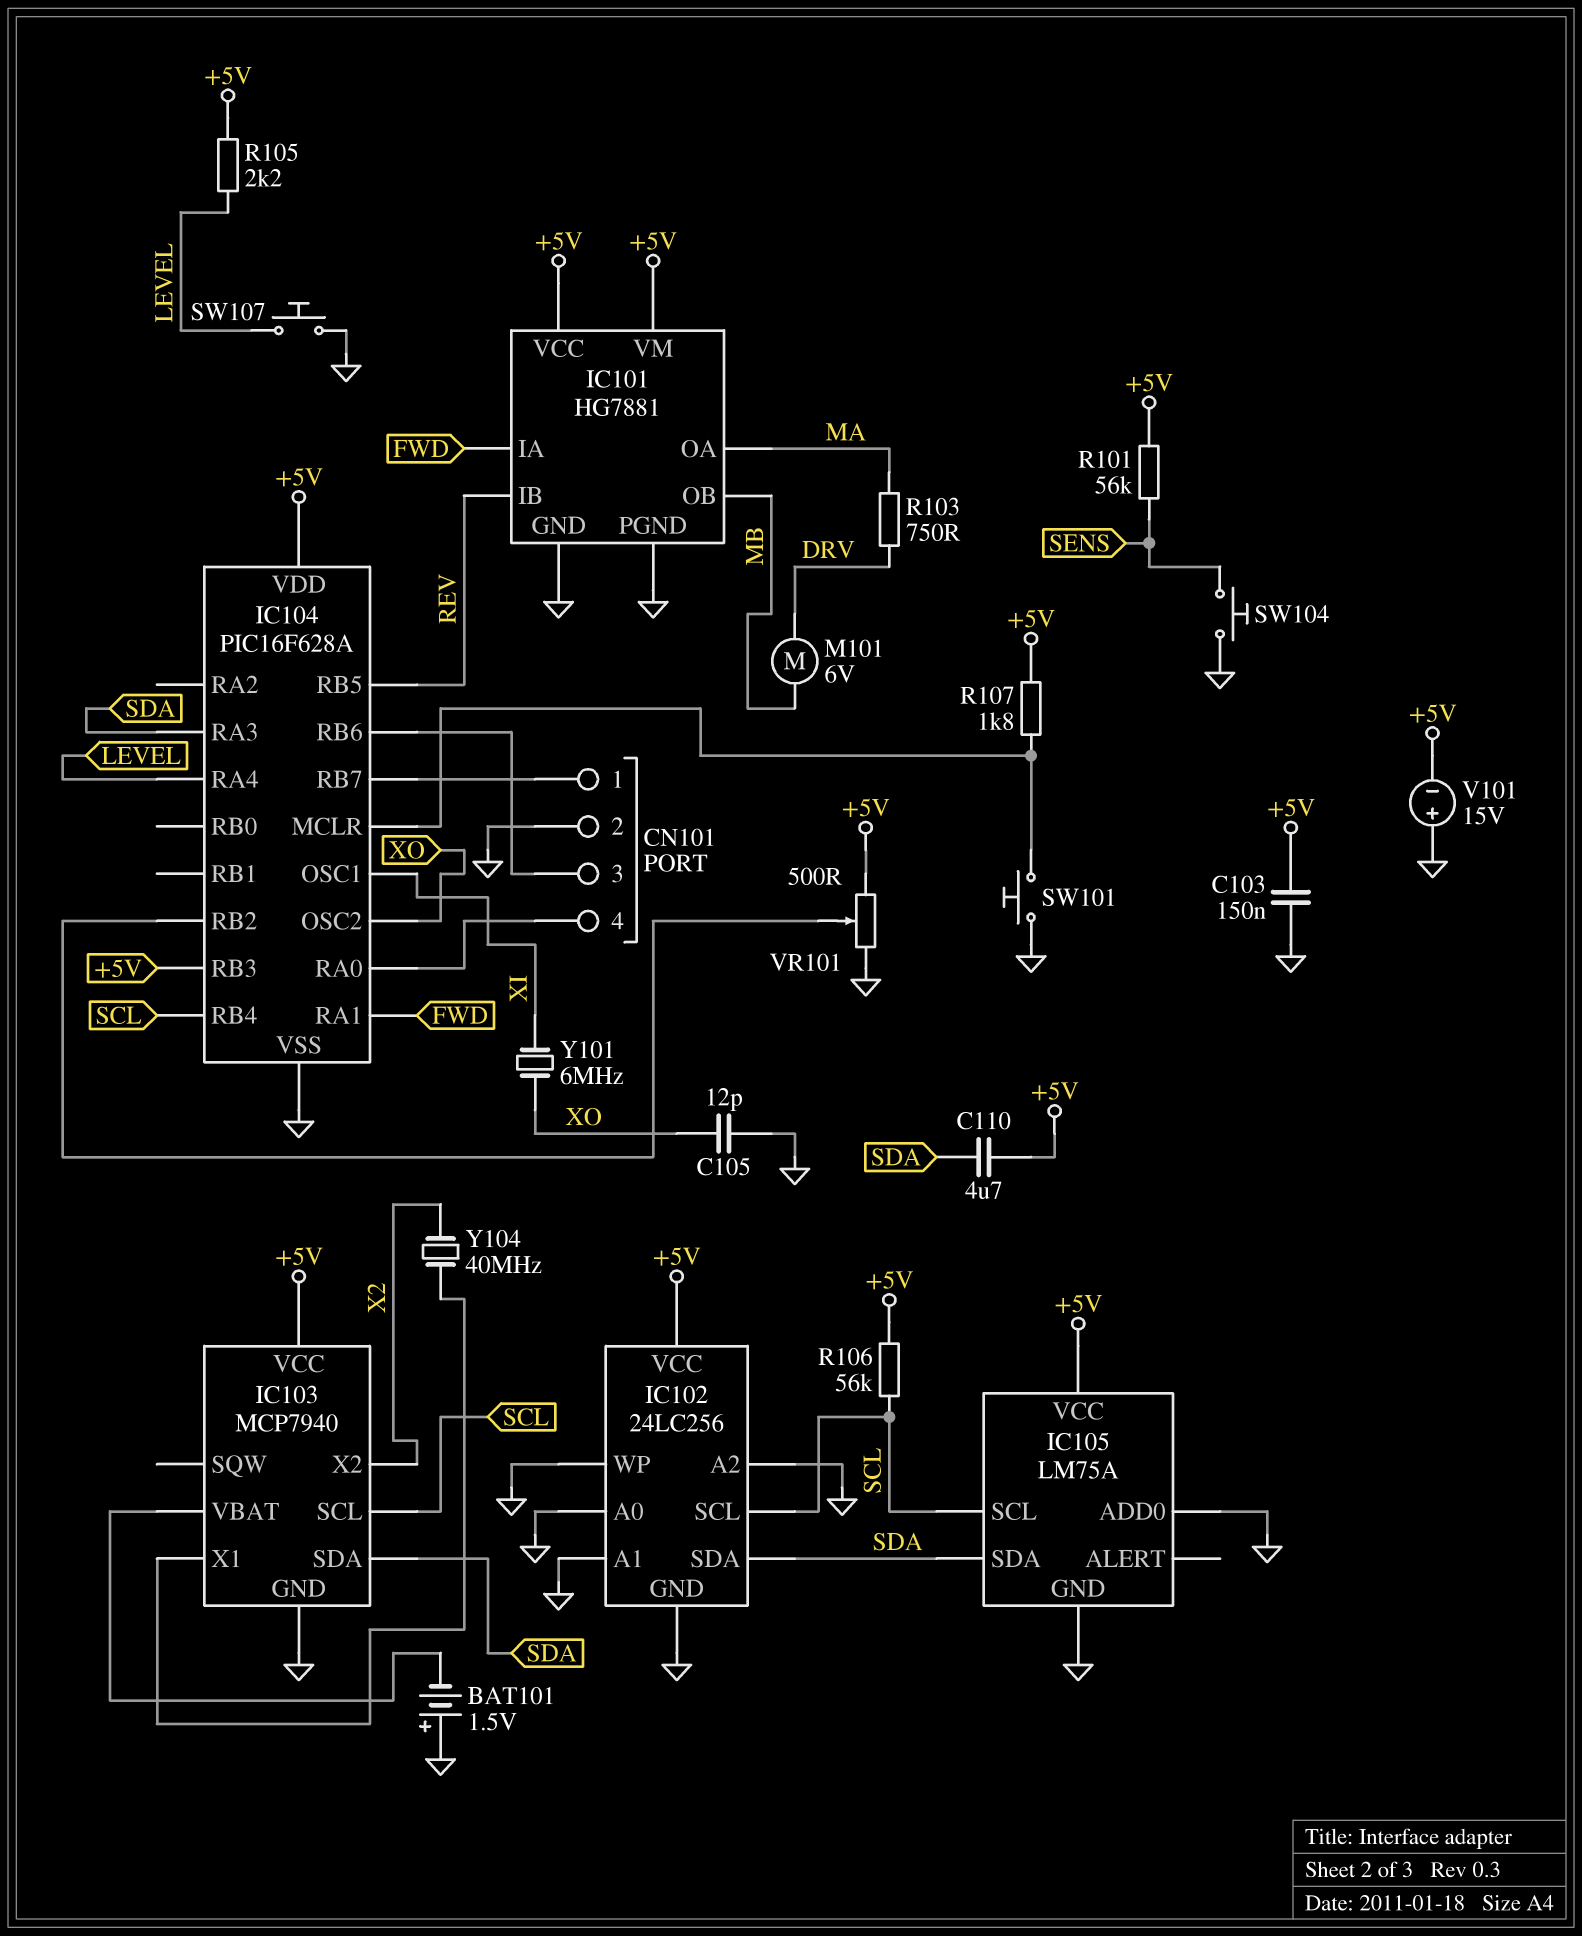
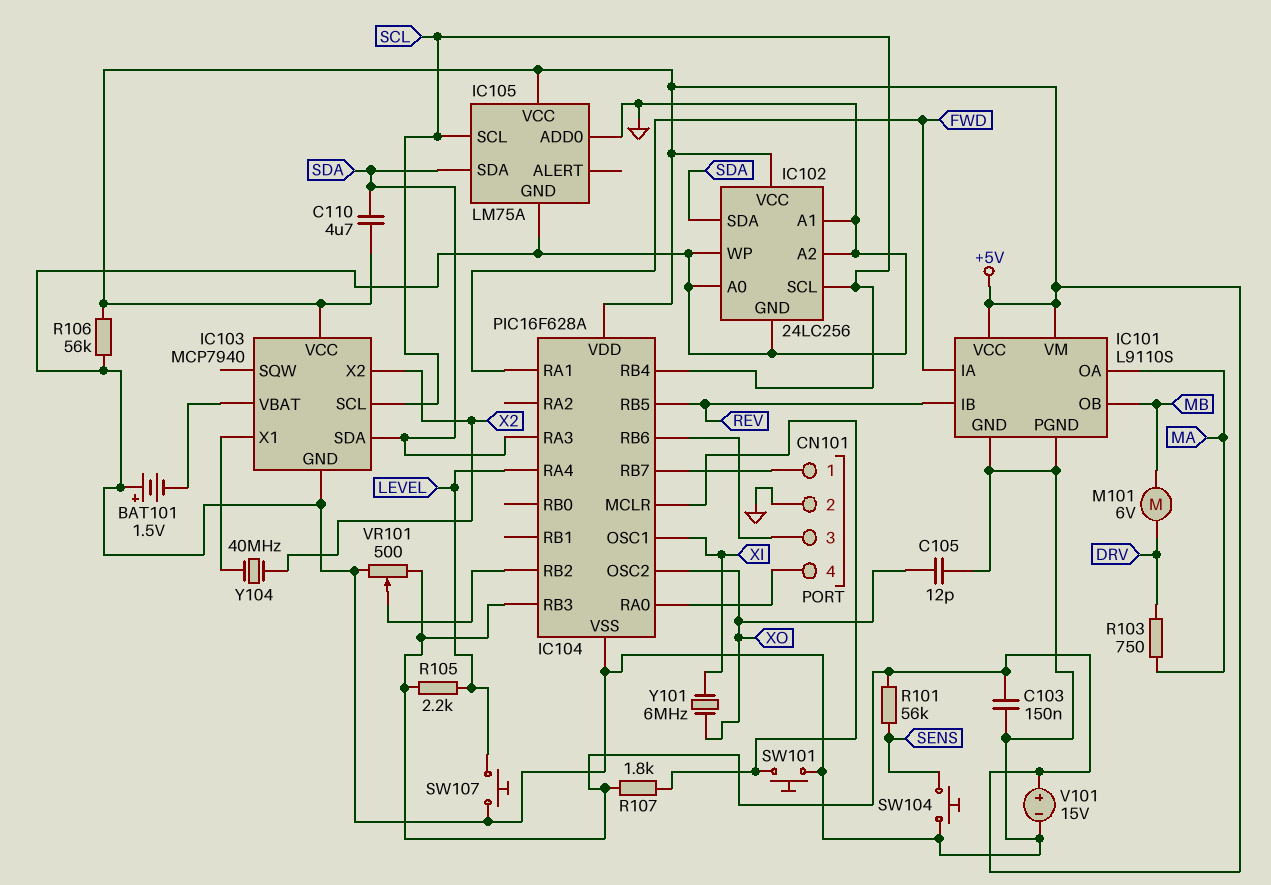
IC101: HG7881 -> L9110S
R106: 56k (+5V, SCL) -> 56k (+5V, GND)
V101: 15V (plus GND, minus +5V) -> 15V (plus +5V, minus GND)

